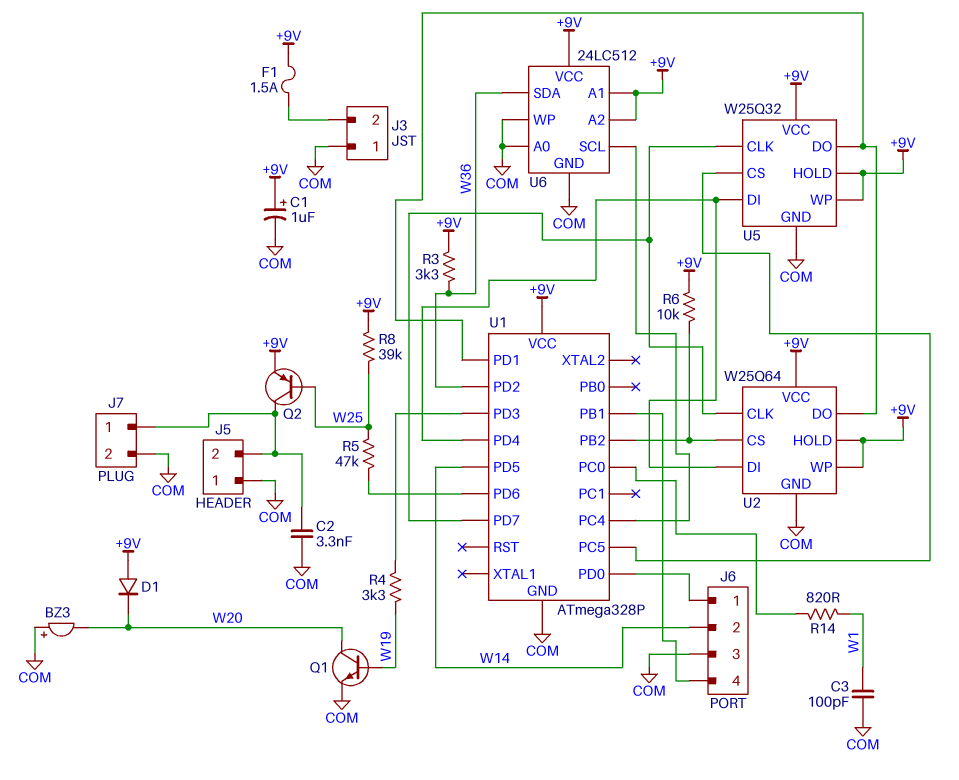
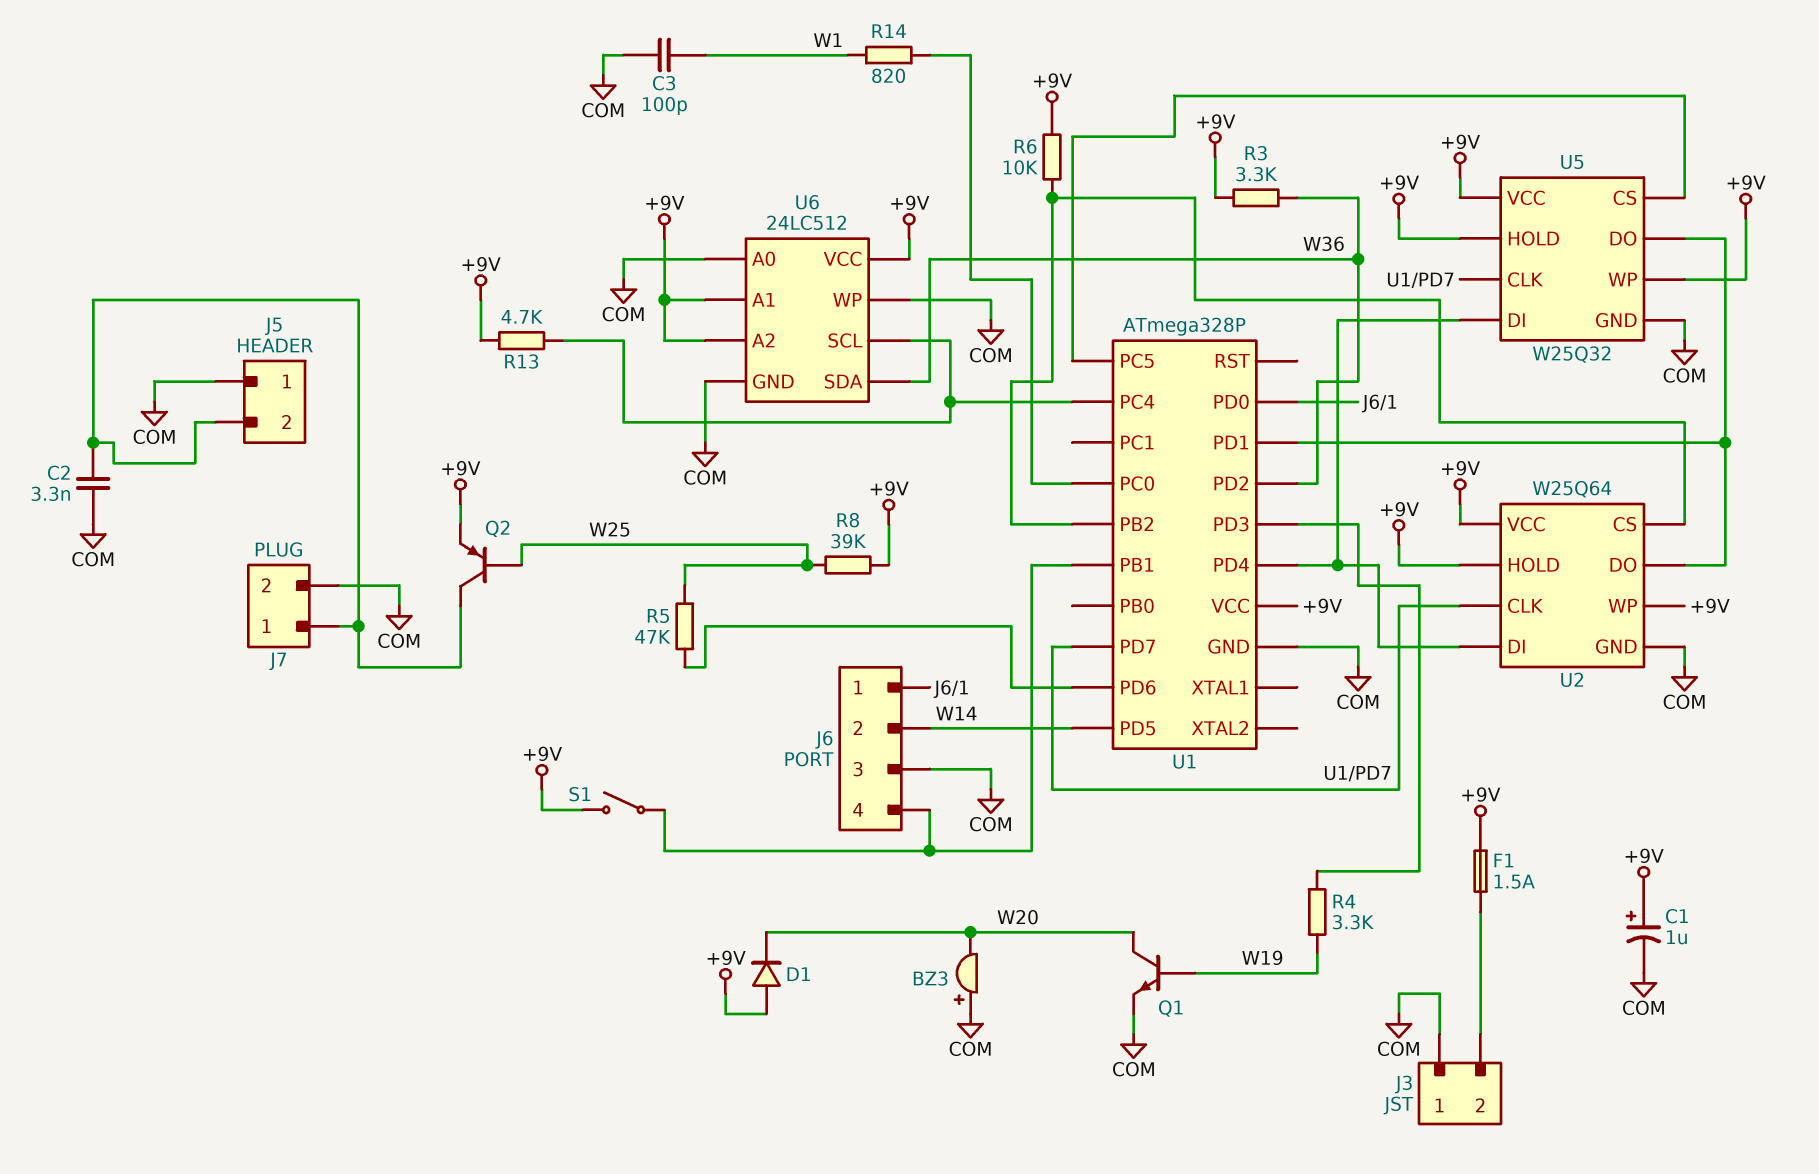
R13: none -> 4.7k (+9V, U1/PC4)
S1: none -> switch (+9V, J6/4)

